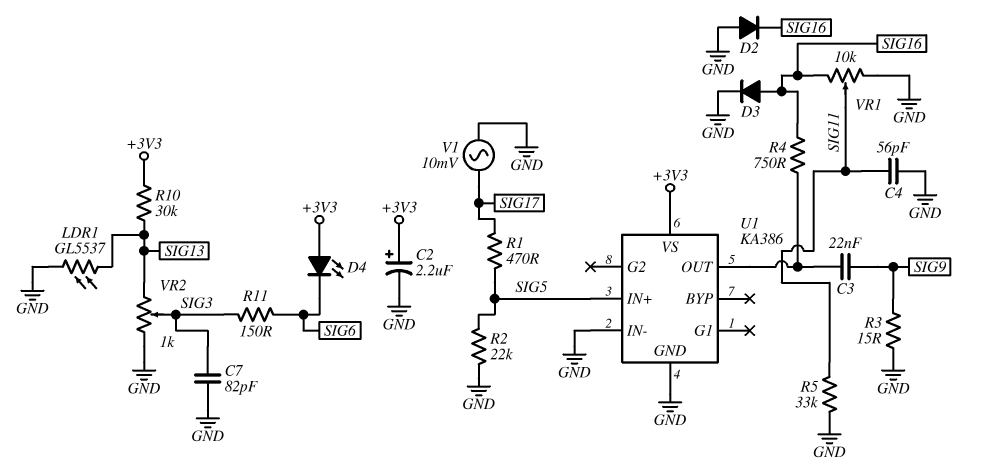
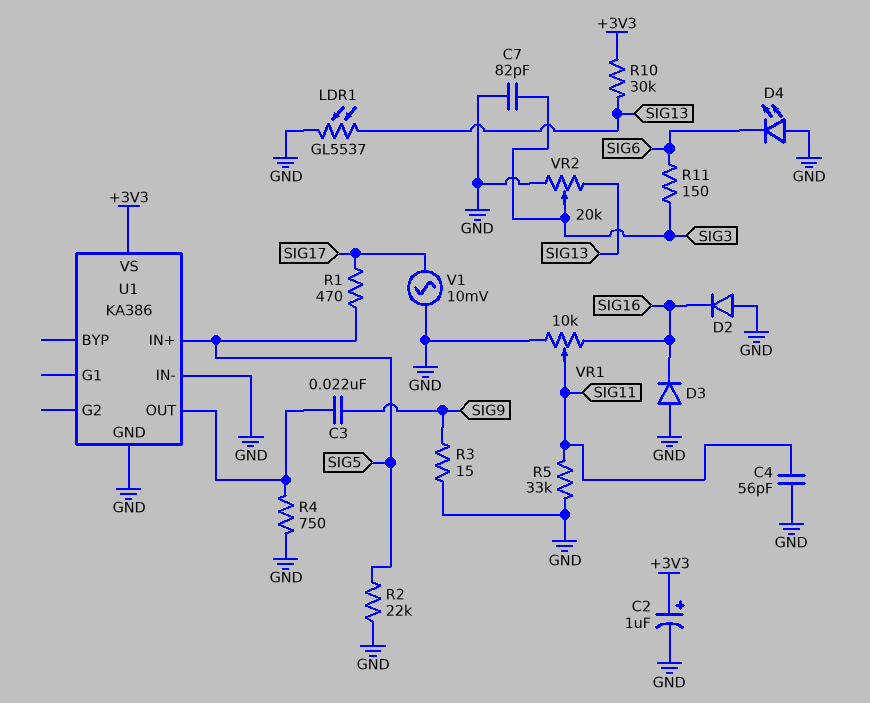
C2: 2.2uF (plus +3V3, minus GND) -> 1uF (plus +3V3, minus GND)
D3: diode (A SIG16, K GND) -> diode (A GND, K SIG16)
D4: LED (A +3V3, K SIG6) -> LED (A GND, K SIG6)
R4: 750 (SIG16, U1/OUT) -> 750 (GND, U1/OUT)
VR2: 1k (GND, SIG13, wiper SIG3) -> 20k (GND, SIG13, wiper SIG3)

